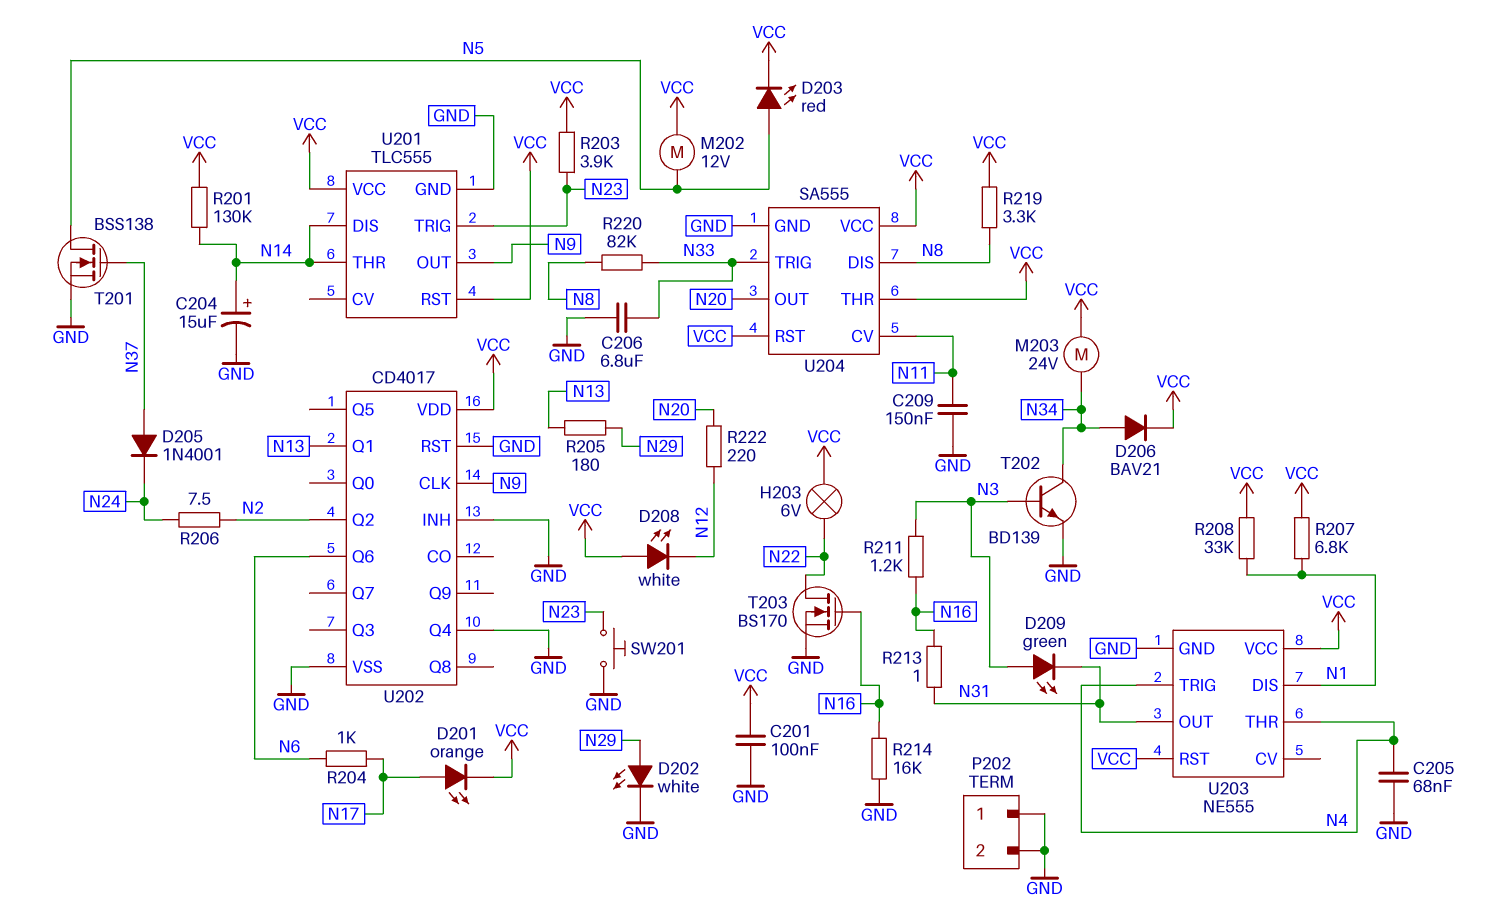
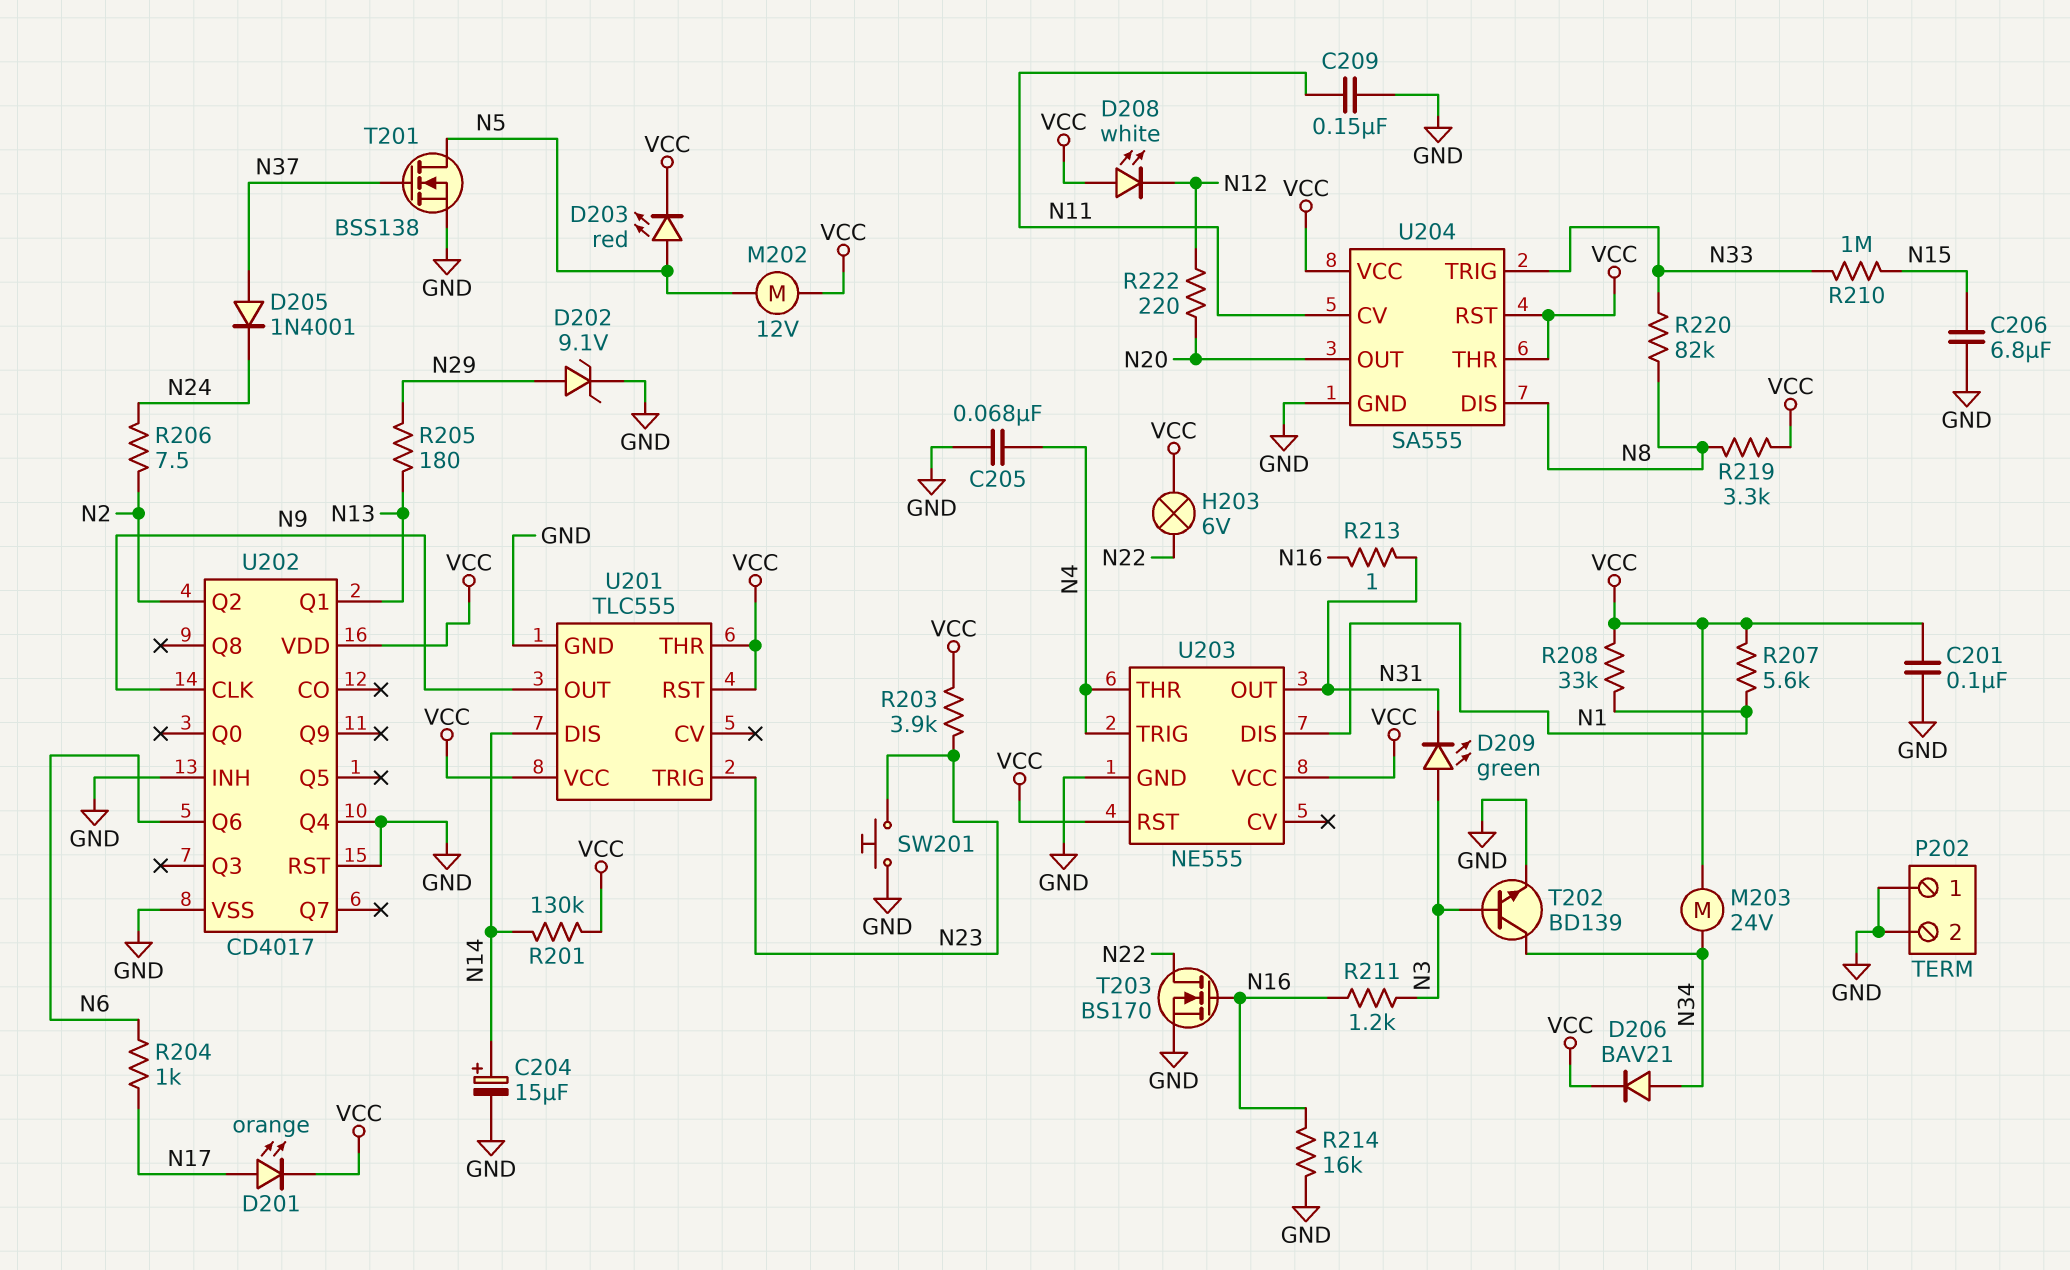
C206: 6.8uF (GND, N33) -> 6.8uF (GND, N15)
D202: LED white (A N29, K GND) -> zener 9.1V (A N29, K GND)
R207: 6.8k (N1, VCC) -> 5.6k (N1, VCC)
R210: none -> 1M (N15, N33)
U201 pin THR: N14 -> VCC

